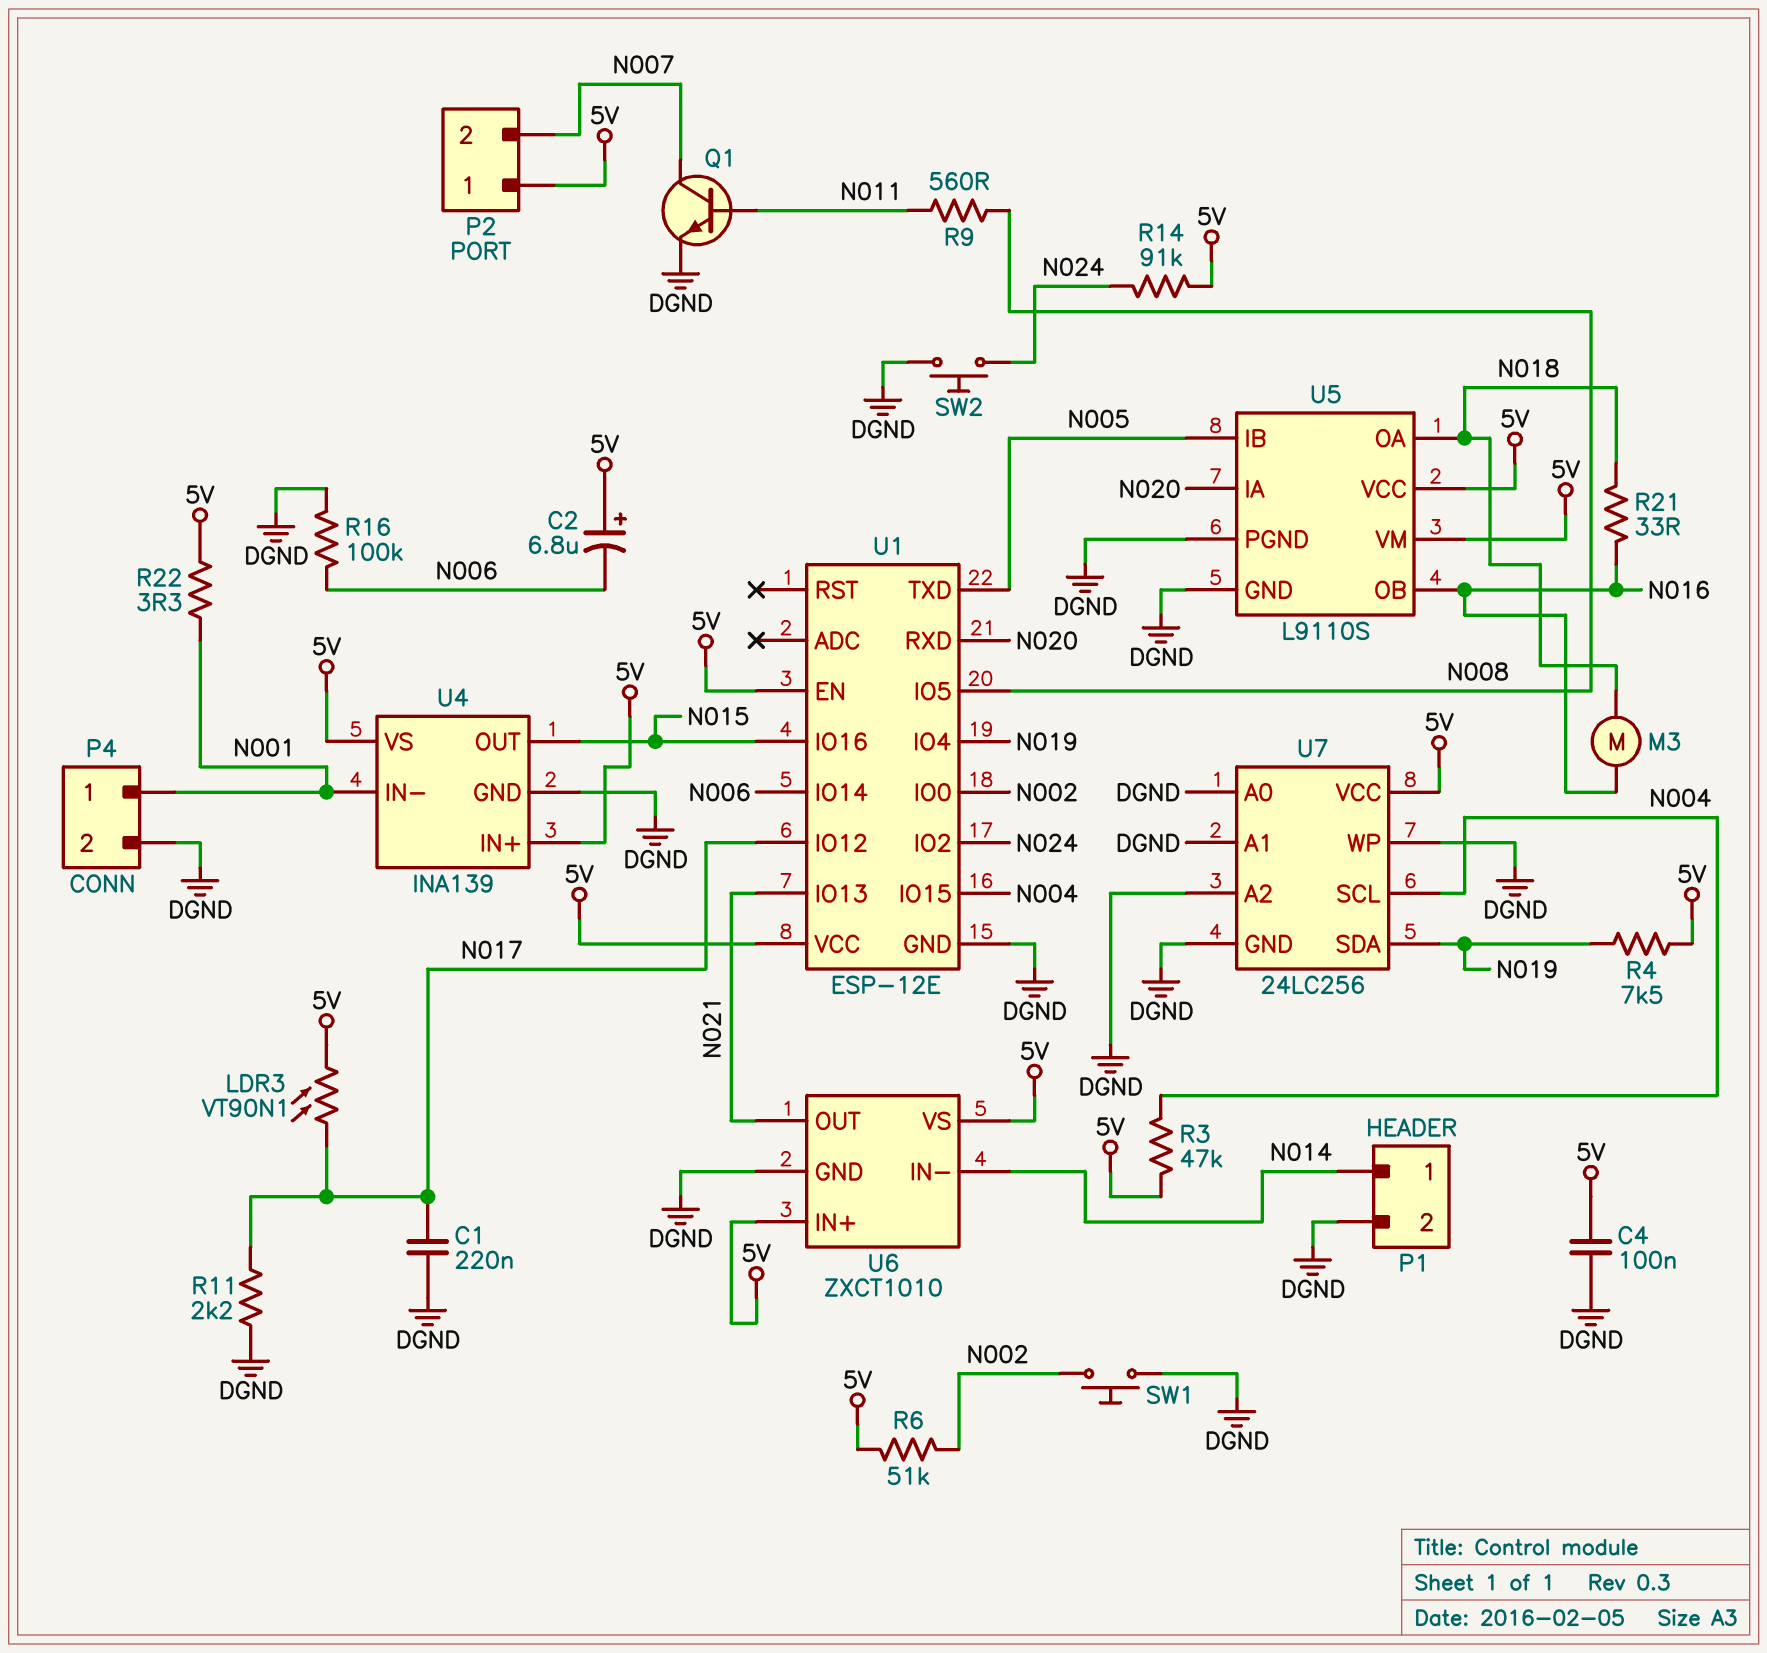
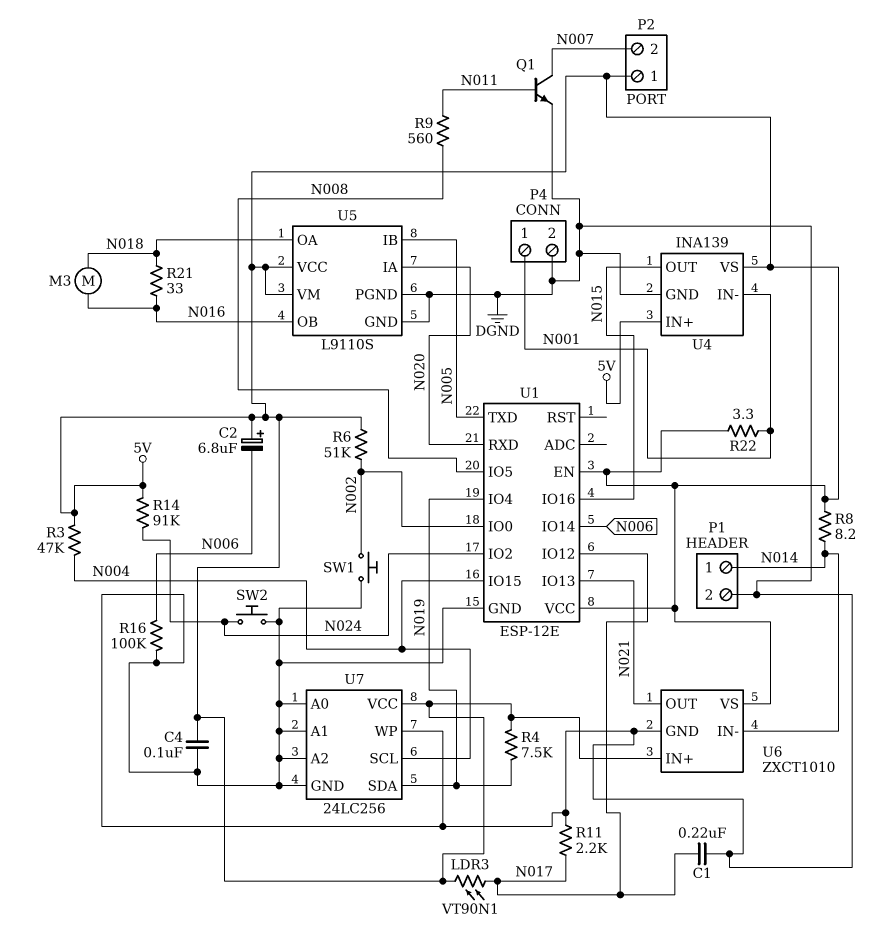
R8: none -> 8.2 (5V, N014)

